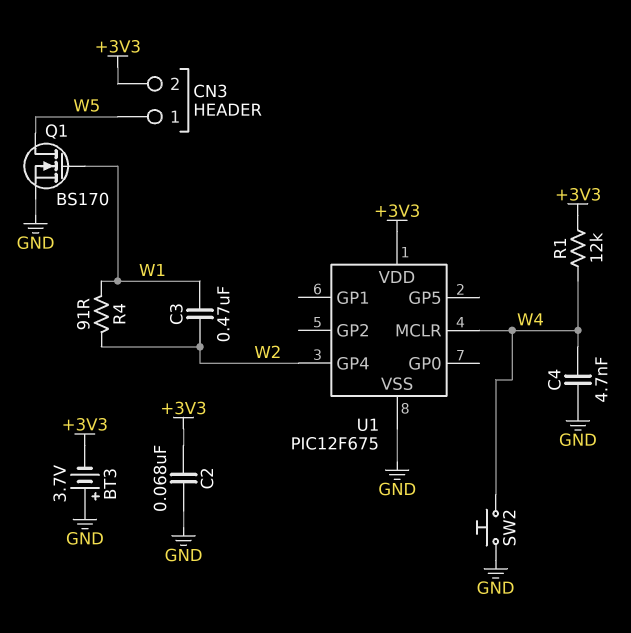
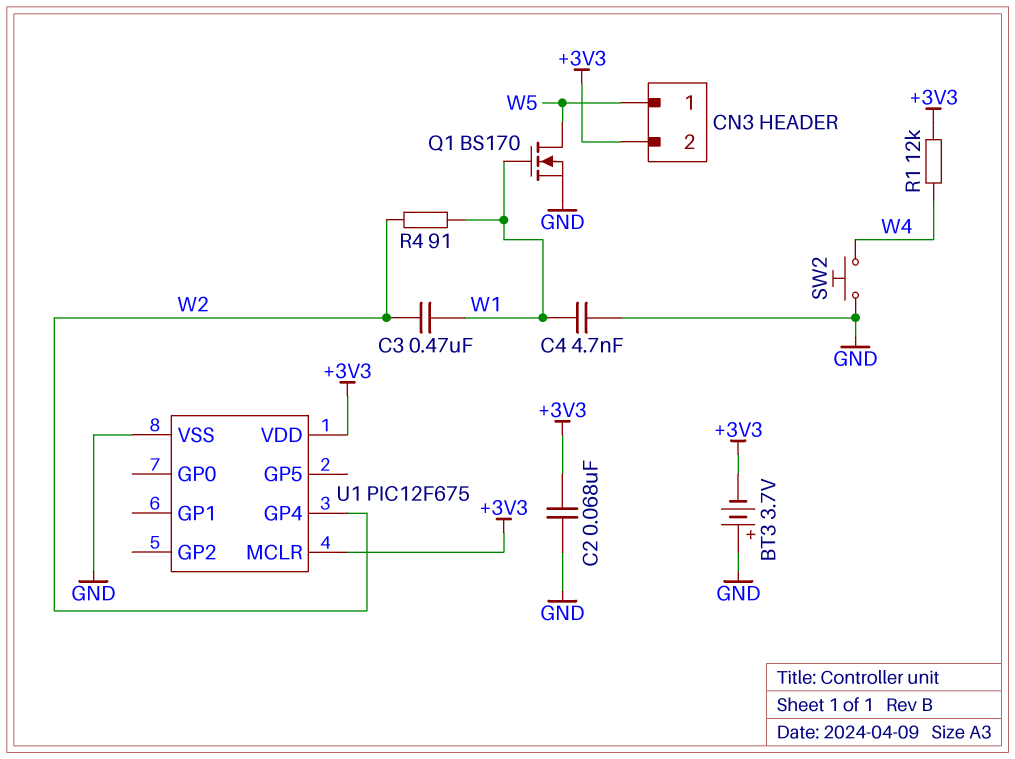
C4: 4.7nF (GND, W4) -> 4.7nF (GND, W1)
U1 pin MCLR: W4 -> +3V3

